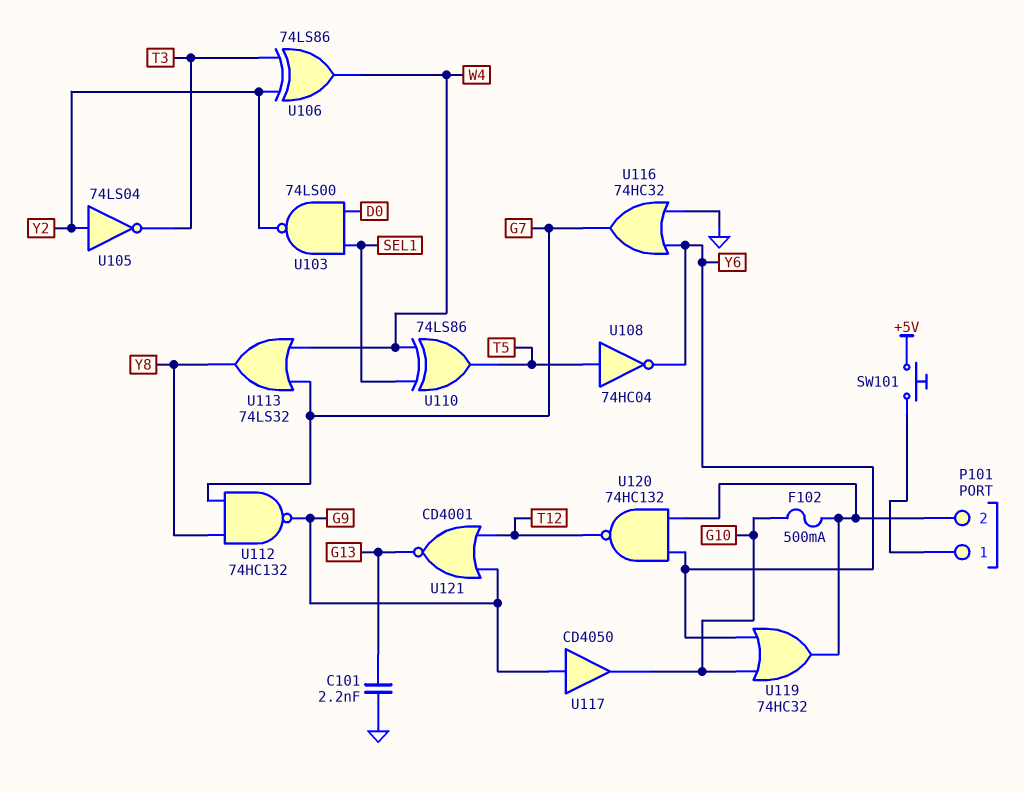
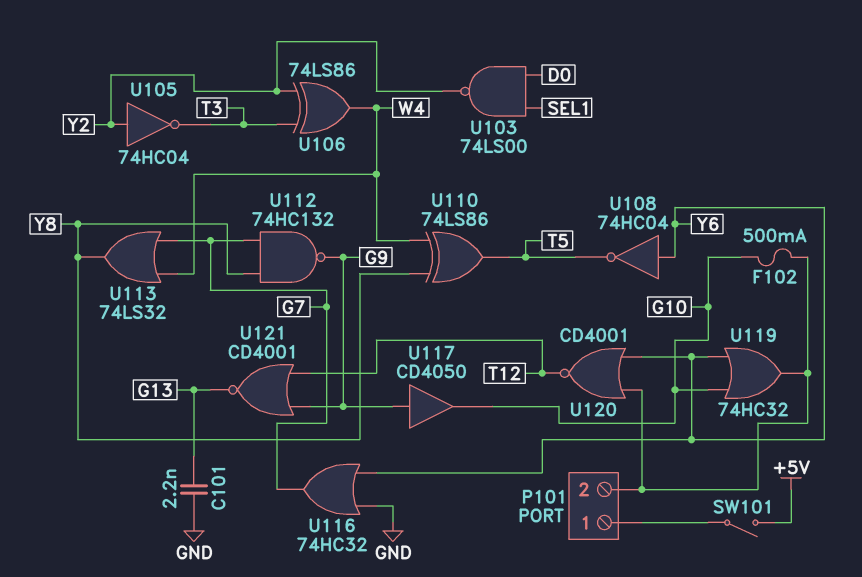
SW101: button (+5V, P101/1) -> switch (+5V, P101/1)
U105: NOT 74LS04 (in Y2, out T3) -> NOT 74HC04 (in Y2, out T3)
U108: NOT 74HC04 (in T5, out Y6) -> NOT 74HC04 (in Y6, out T5)
U110: XOR 74LS86 (in SEL1, in W4, out T5) -> XOR 74LS86 (in W4, in Y8, out T5)
U120: NAND 74HC132 (in P101/2, in Y6, out T12) -> NOR CD4001 (in P101/2, in Y6, out T12)

